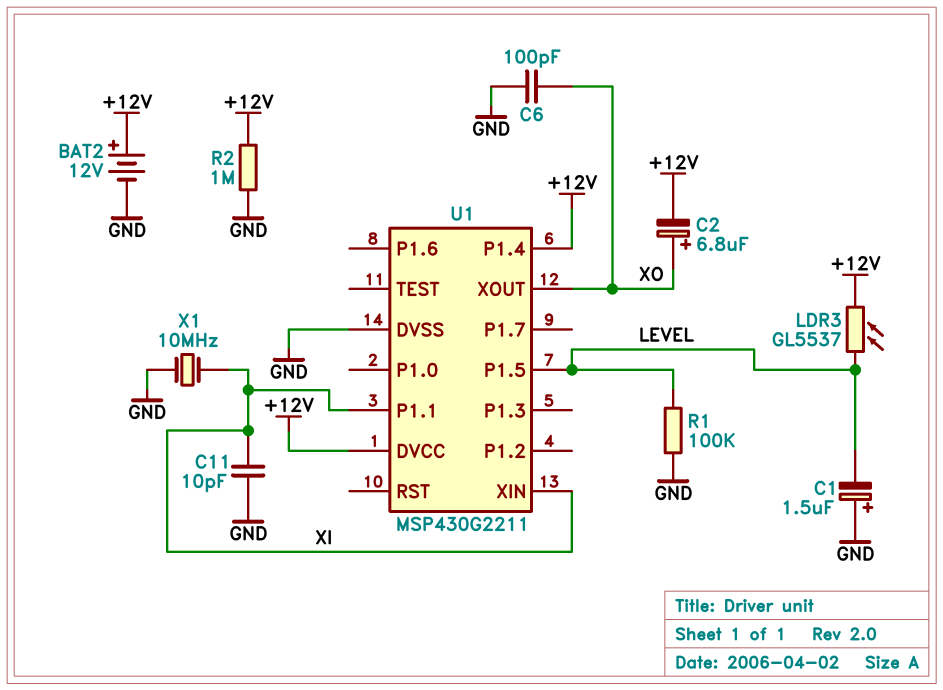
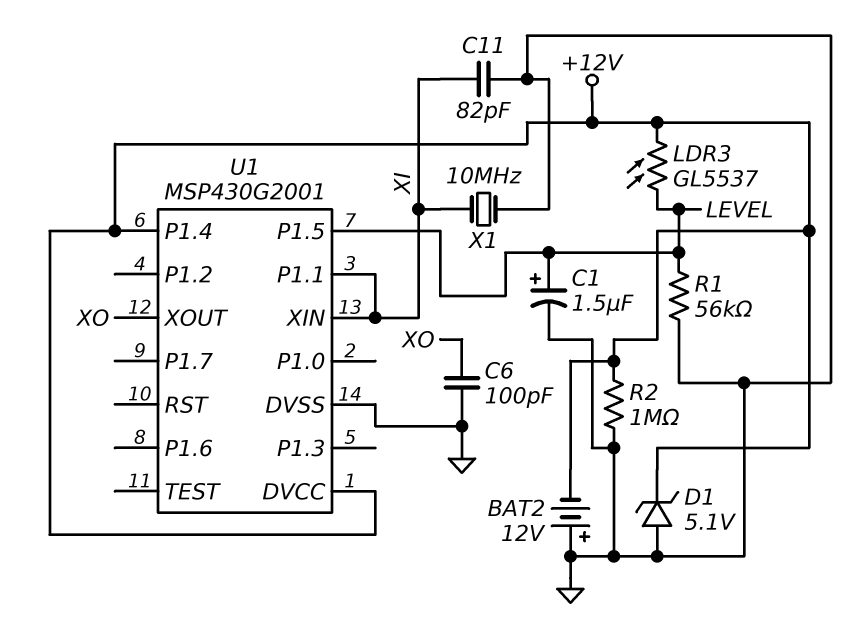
BAT2: 12V (plus +12V, minus GND) -> 12V (plus GND, minus +12V)
C1: 1.5uF (plus GND, minus LEVEL) -> 1.5uF (plus LEVEL, minus GND)
C2: 6.8uF (plus XO, minus +12V) -> none
C11: 10pF (GND, XI) -> 82pF (GND, XI)
D1: none -> zener 5.1V (A GND, K +12V)
R1: 100k (GND, LEVEL) -> 56k (GND, LEVEL)
U1: MSP430G2211 -> MSP430G2001

